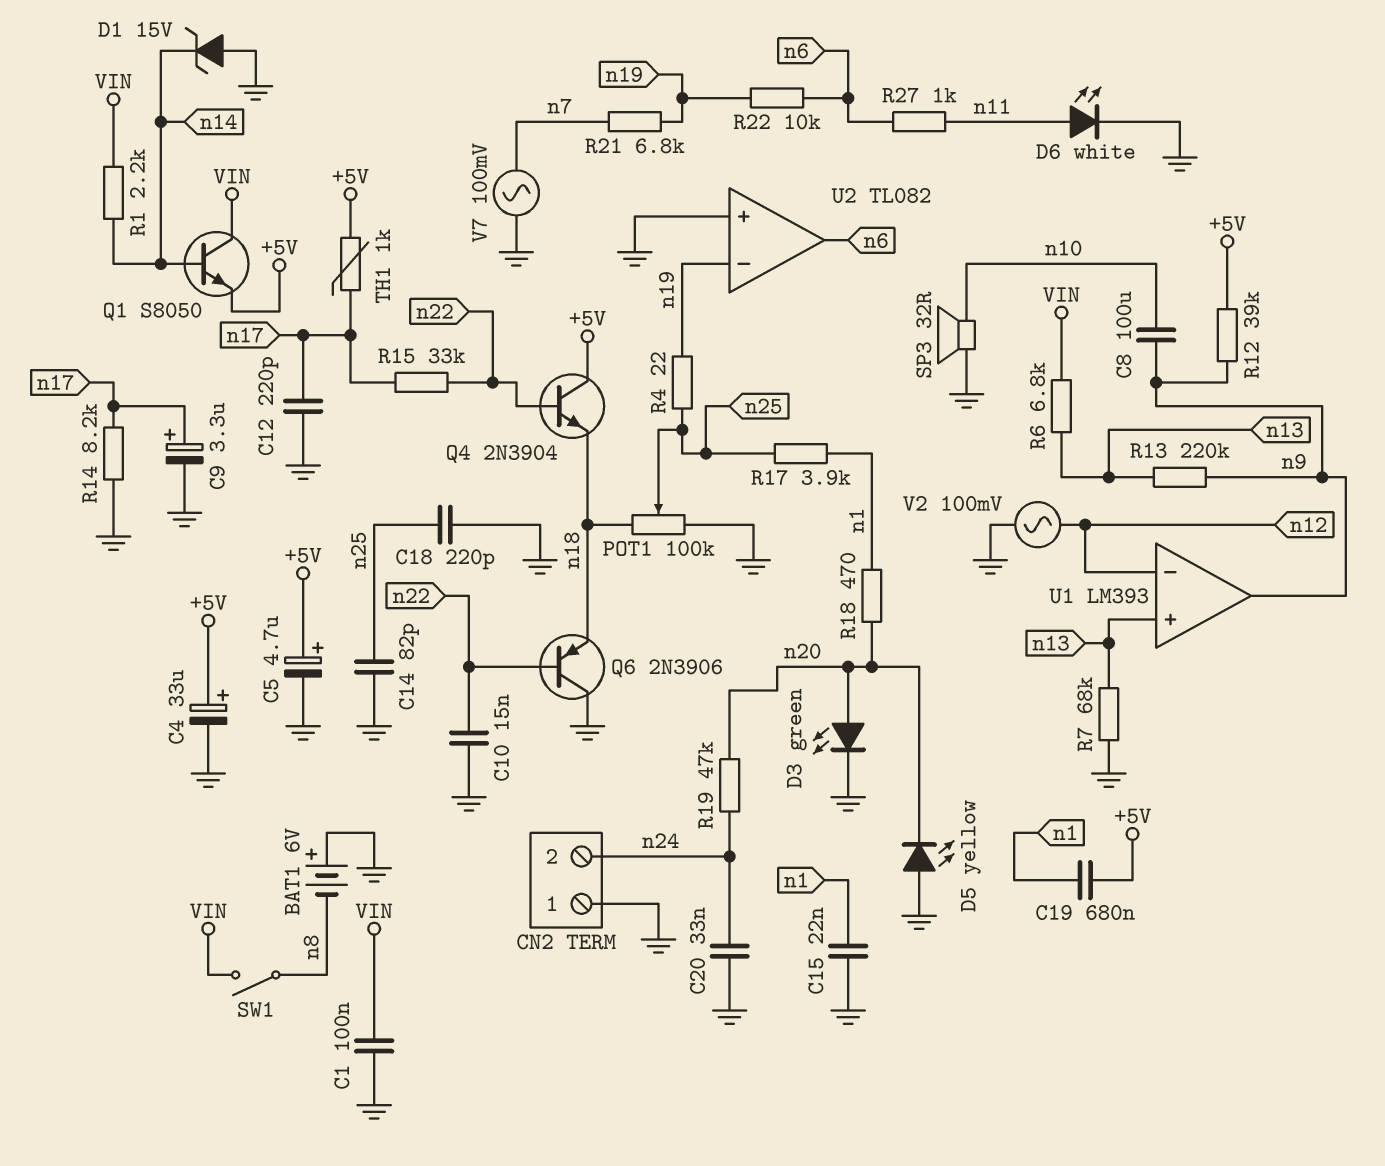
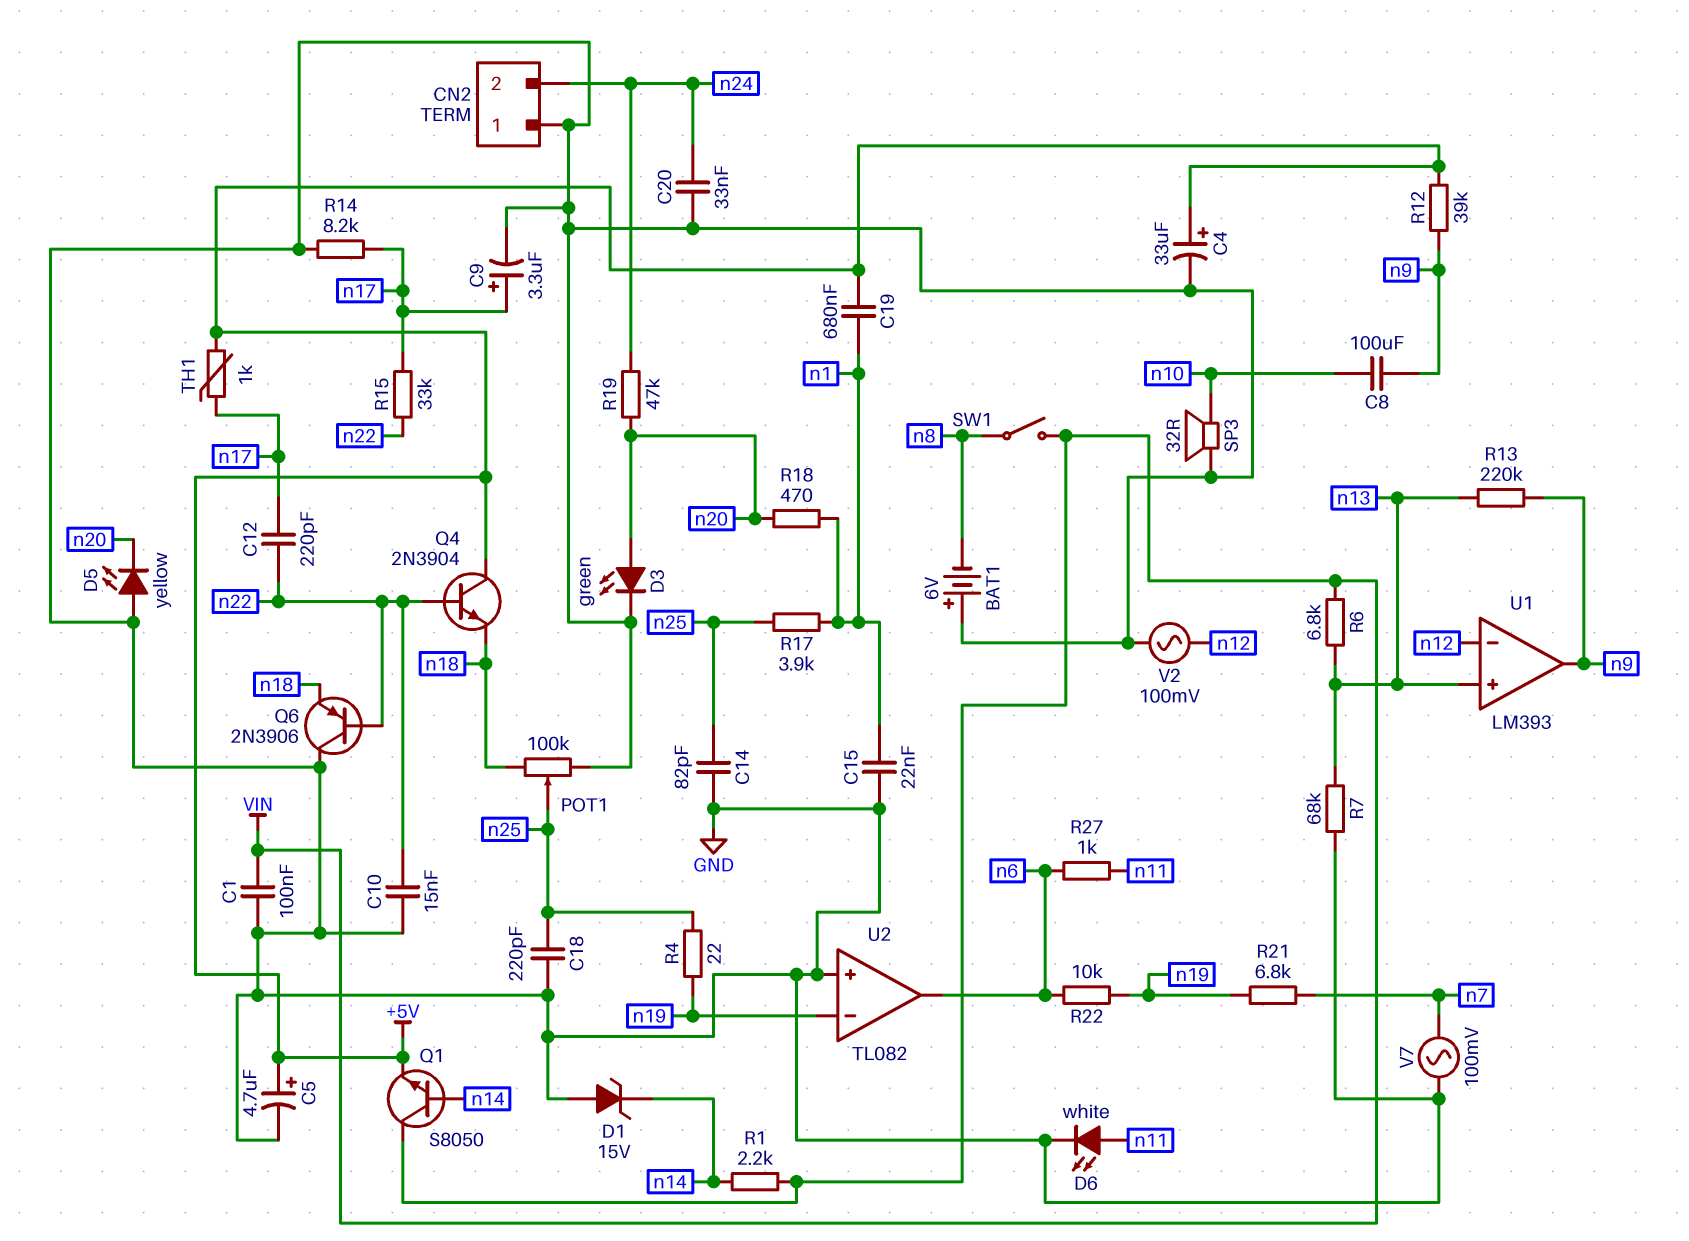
C12: 220pF (GND, n17) -> 220pF (n17, n22)

